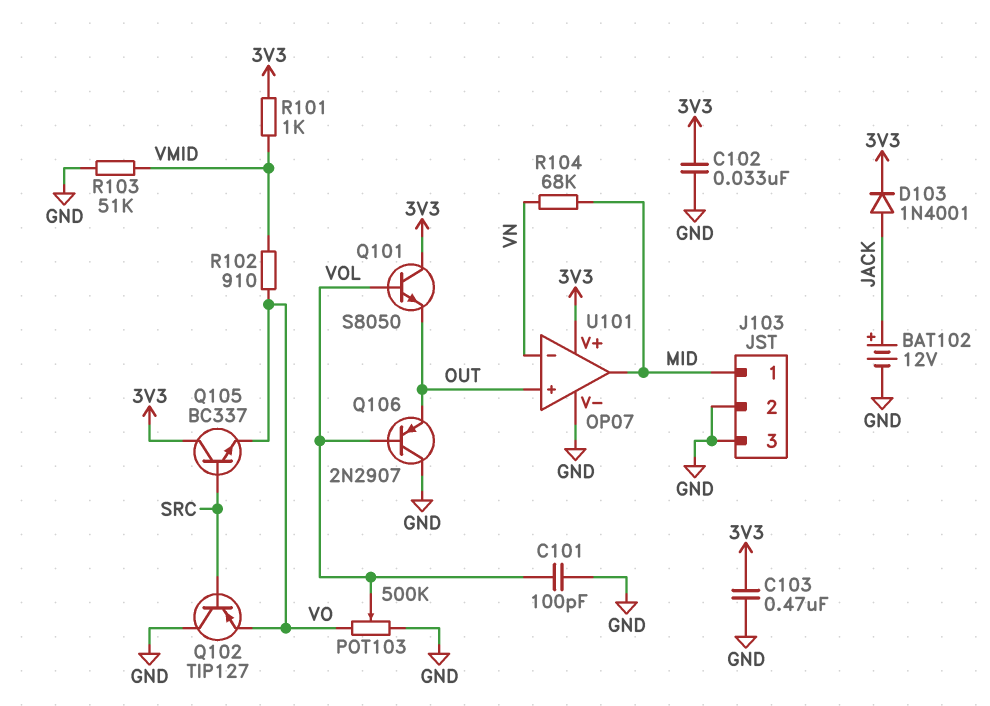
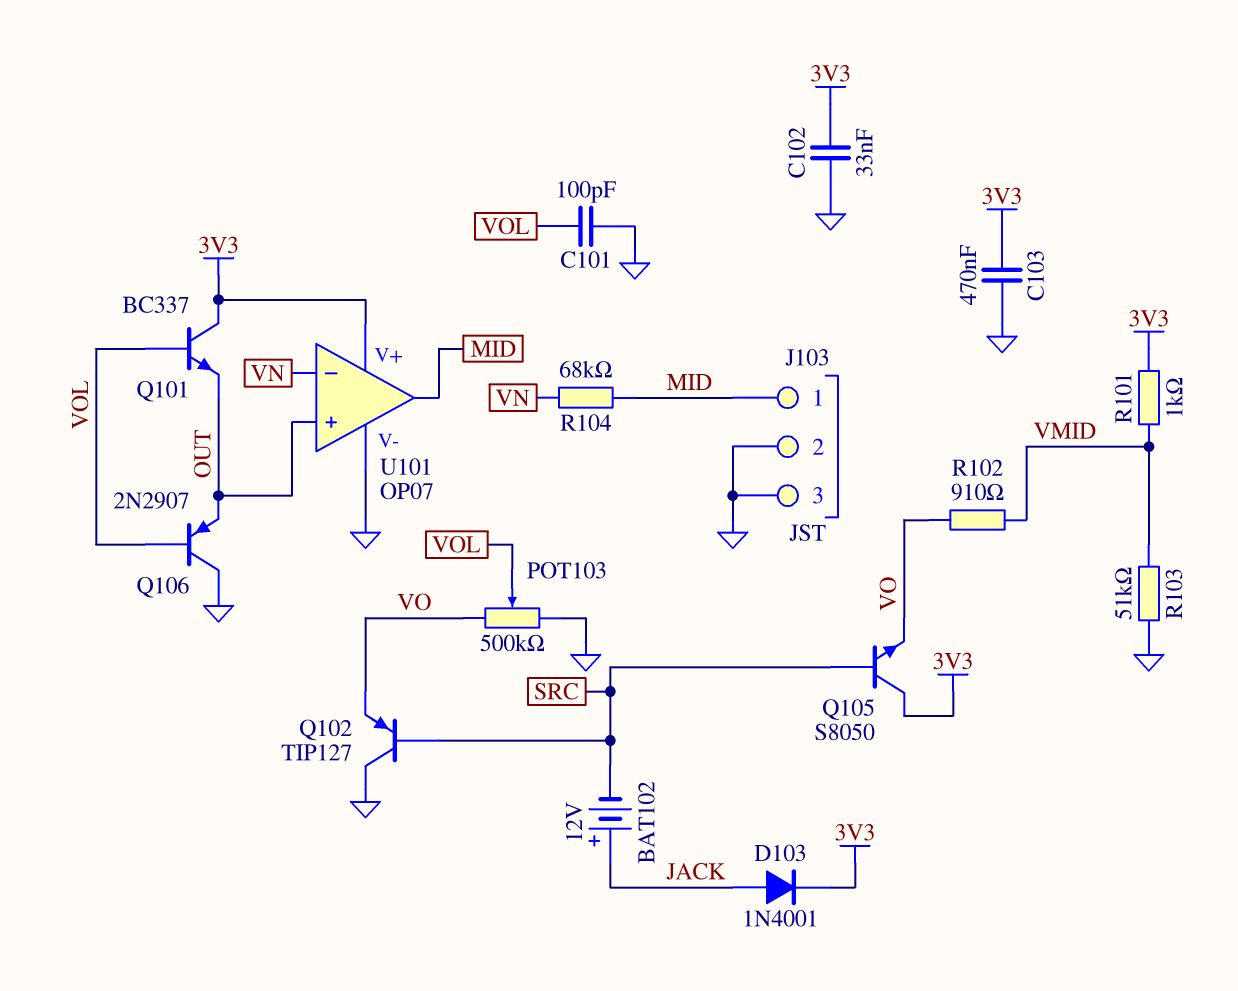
BAT102: 12V (plus JACK, minus GND) -> 12V (plus JACK, minus SRC)
Q101: NPN S8050 (B VOL, C 3V3, E OUT) -> NPN BC337 (B VOL, C 3V3, E OUT)
Q105: NPN BC337 (B SRC, C 3V3, E VO) -> NPN S8050 (B SRC, C 3V3, E VO)

